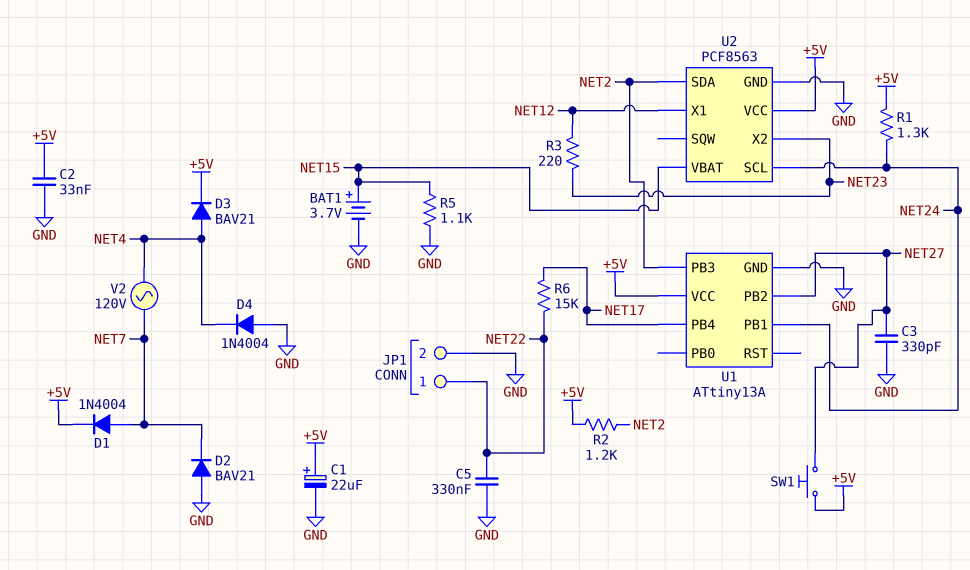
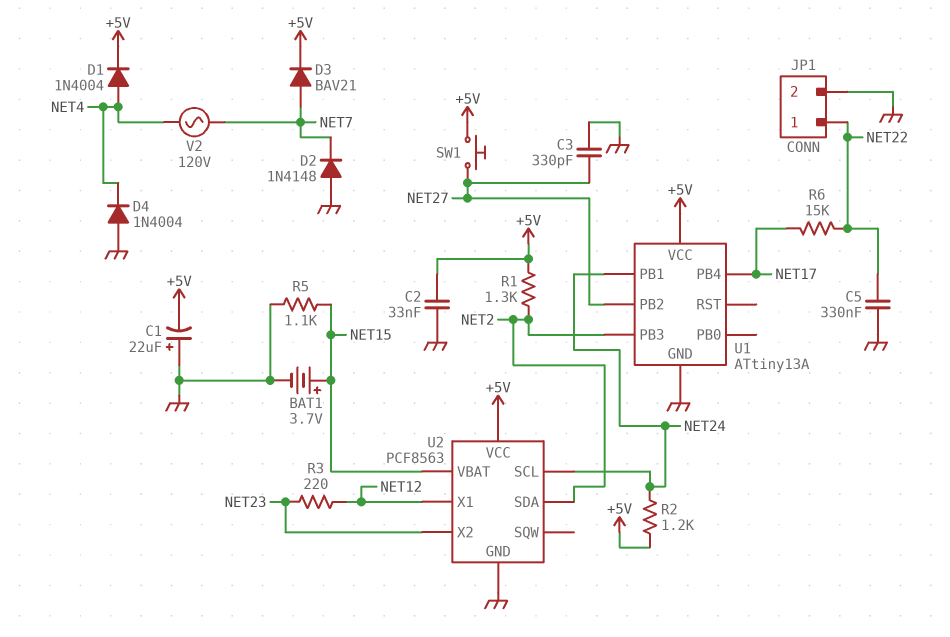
C1: 22uF (plus +5V, minus GND) -> 22uF (plus GND, minus +5V)
D1: diode 1N4004 (A NET7, K +5V) -> diode 1N4004 (A NET4, K +5V)
D2: diode BAV21 (A GND, K NET7) -> diode 1N4148 (A GND, K NET7)
D3: diode BAV21 (A NET4, K +5V) -> diode BAV21 (A NET7, K +5V)
R1: 1.3k (+5V, NET24) -> 1.3k (+5V, NET2)
R2: 1.2k (+5V, NET2) -> 1.2k (+5V, NET24)

